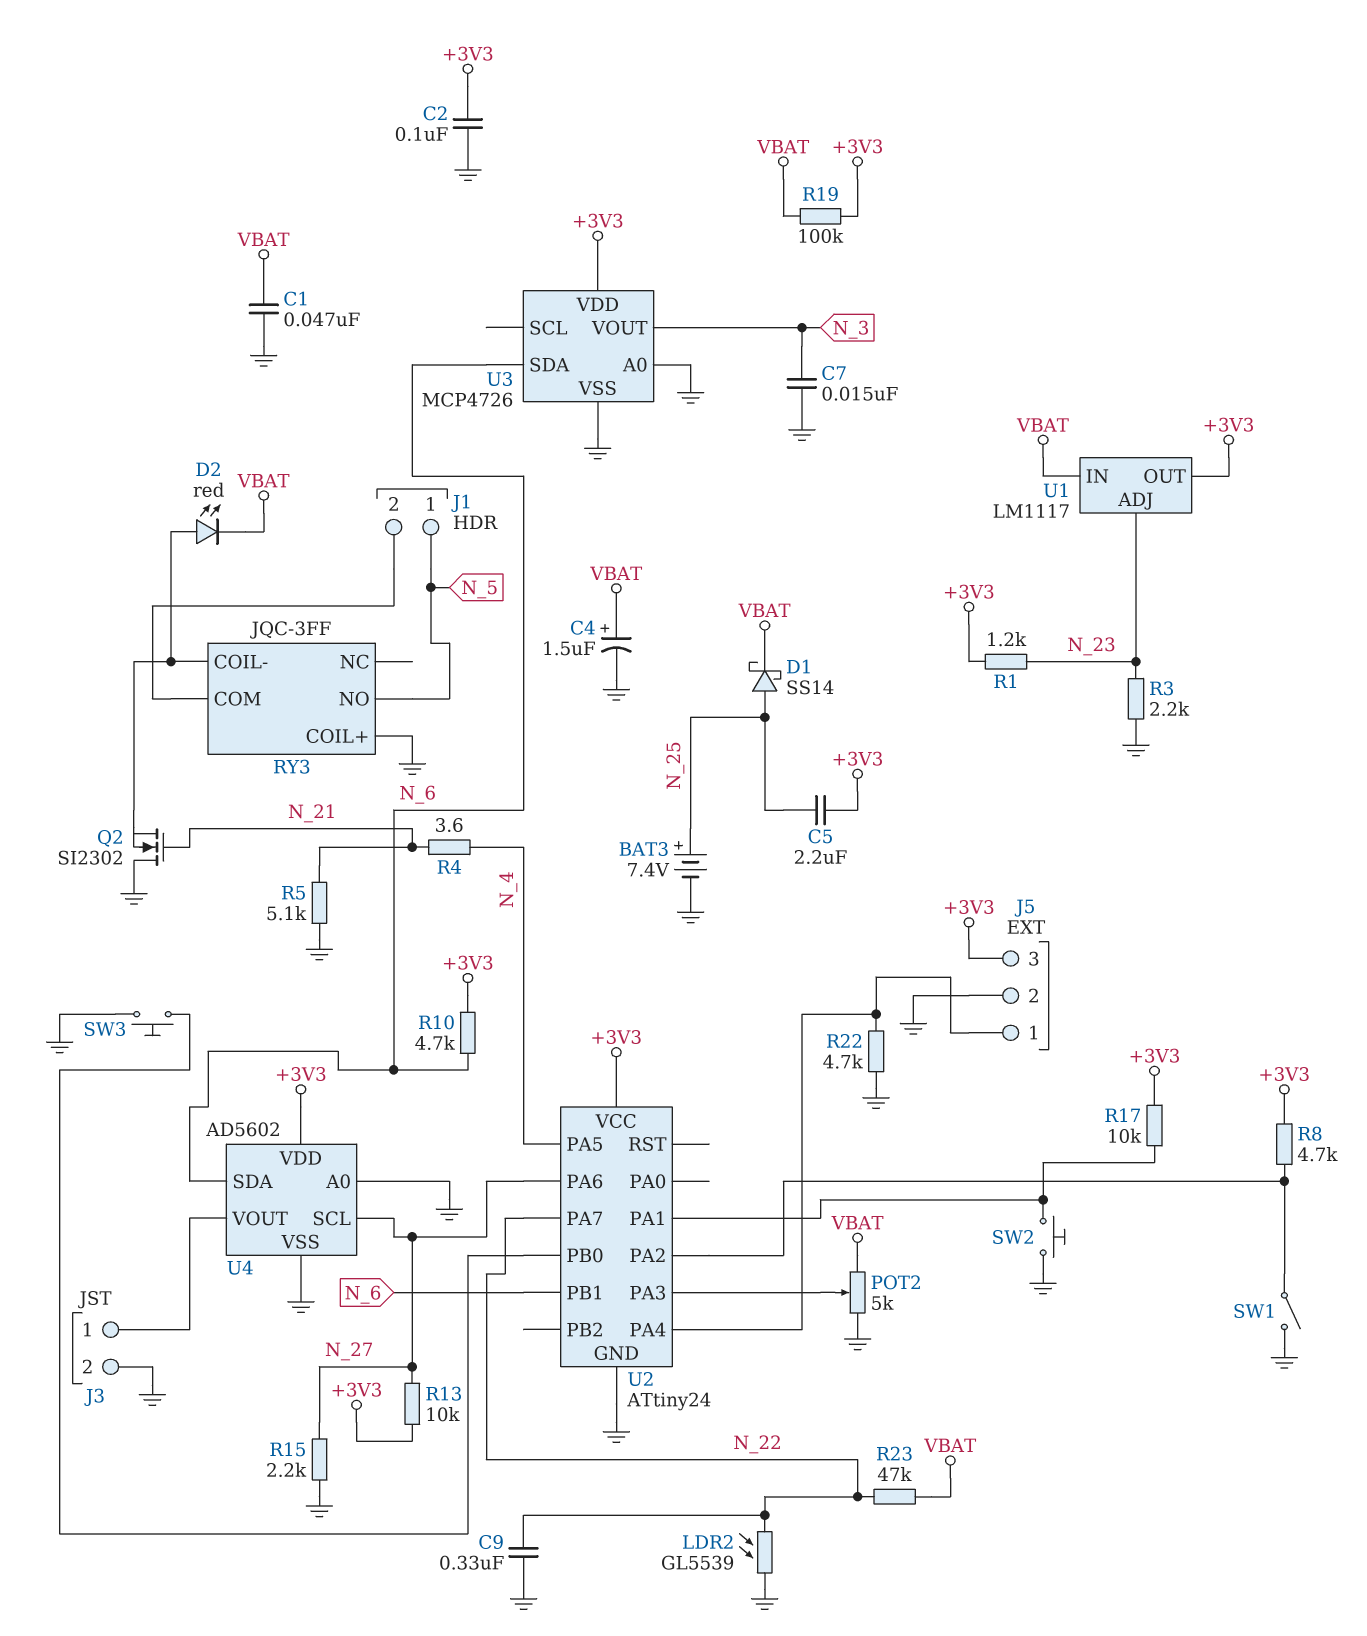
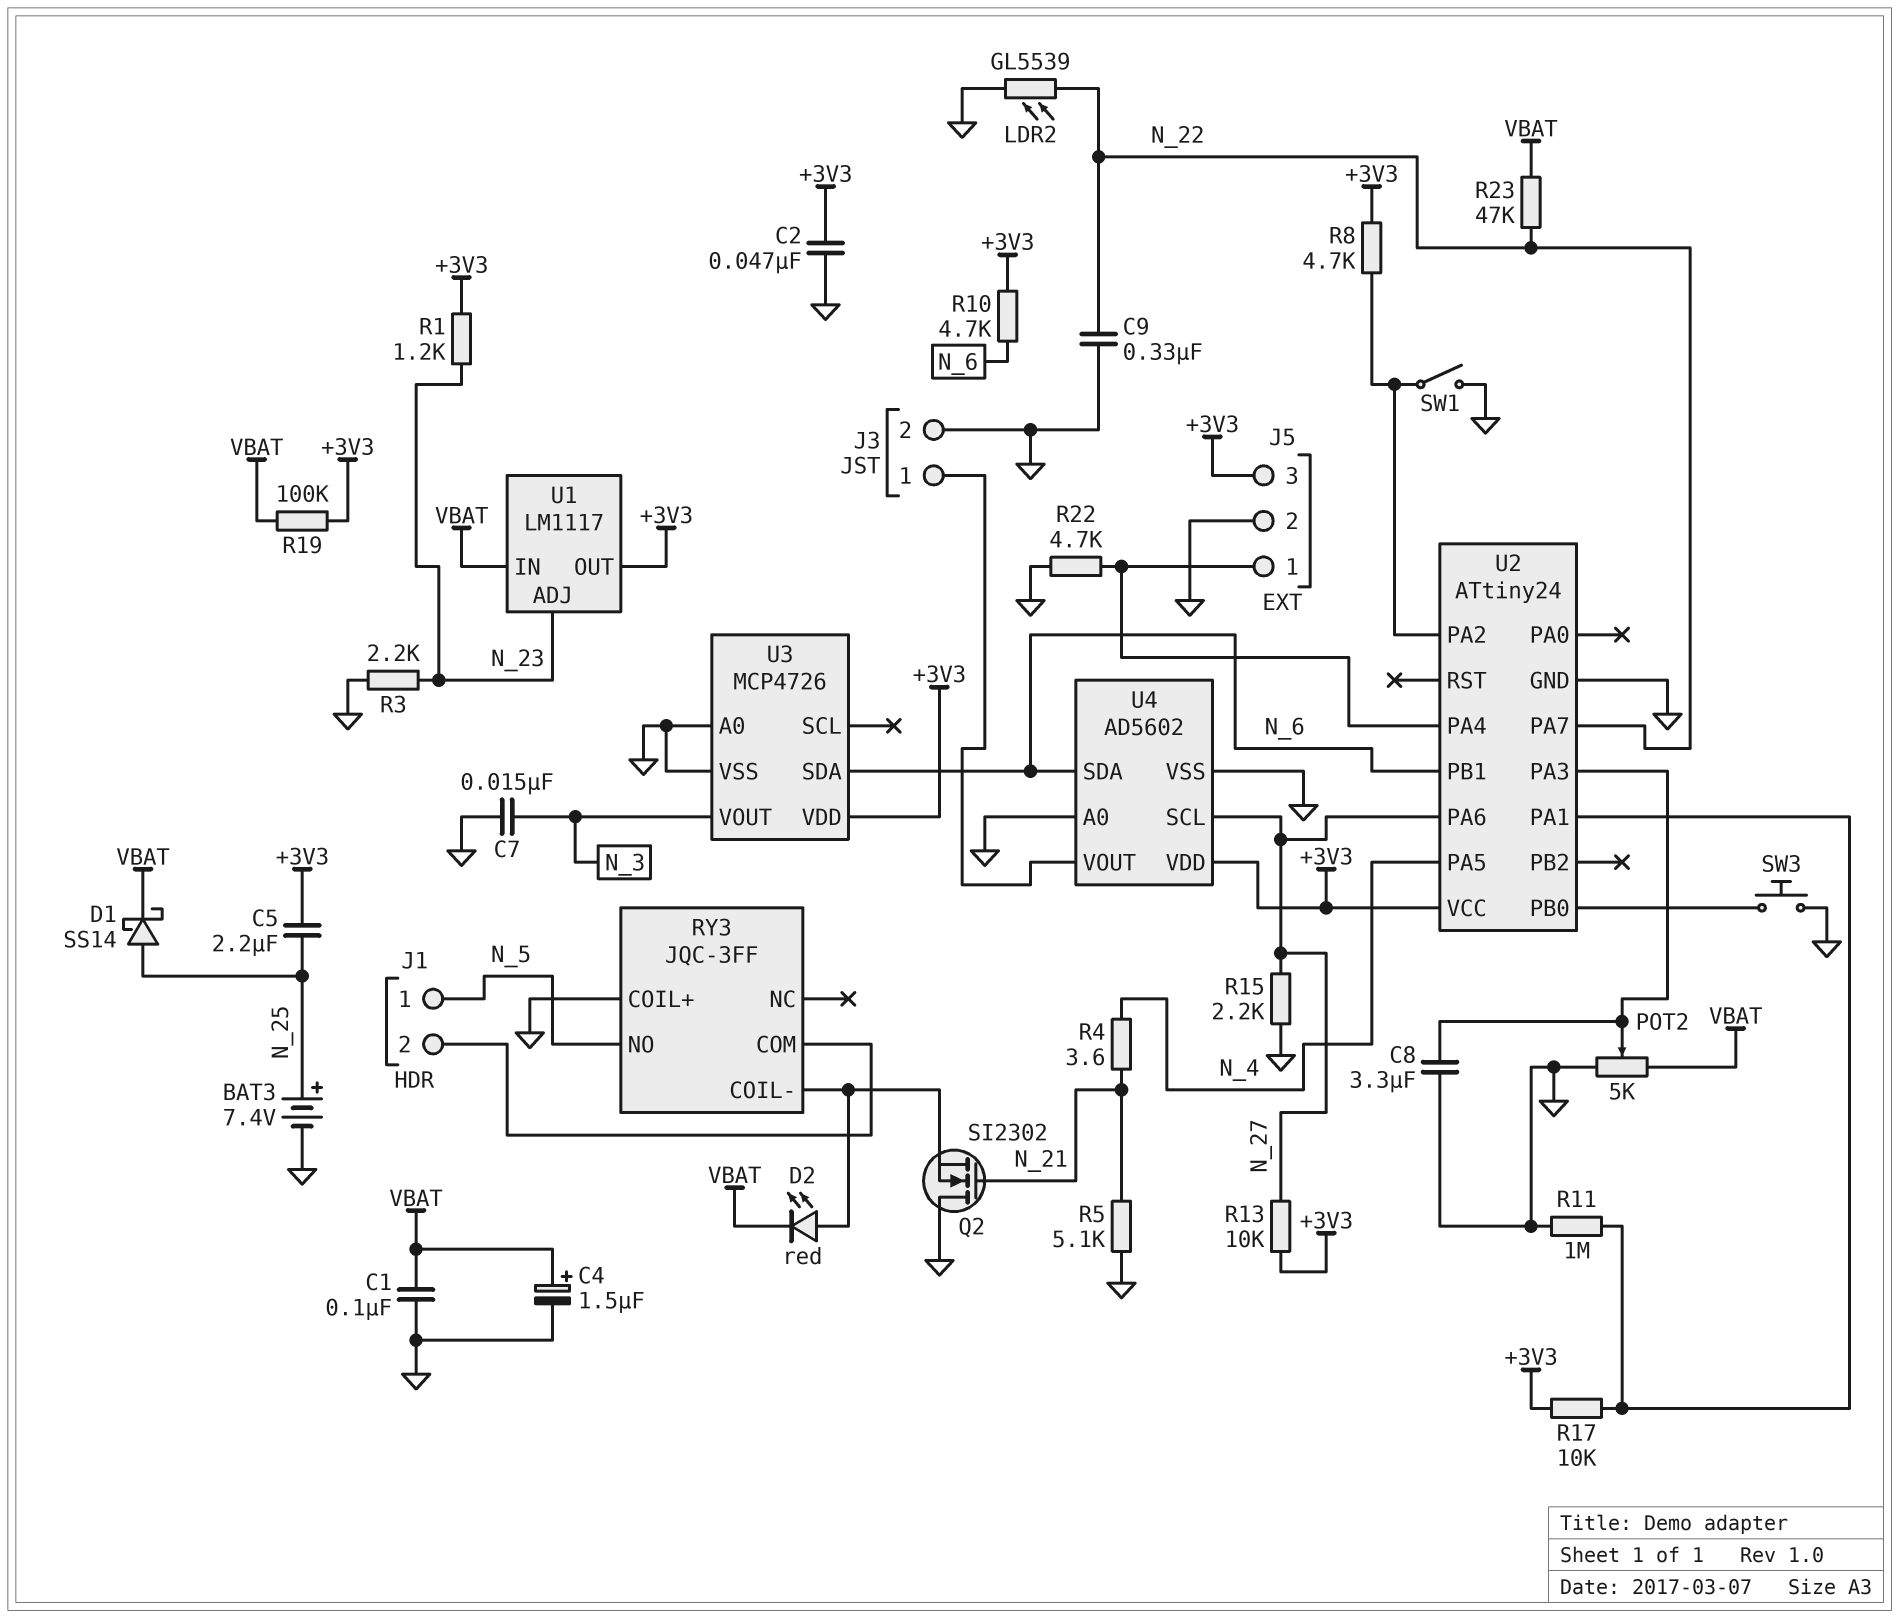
C1: 47nF (GND, VBAT) -> 100nF (GND, VBAT)
C2: 100nF (+3V3, GND) -> 47nF (+3V3, GND)
C8: none -> 3.3uF (GND, U2/PA3)
R11: none -> 1M (GND, U2/PA1)
SW2: button (GND, U2/PA1) -> none

